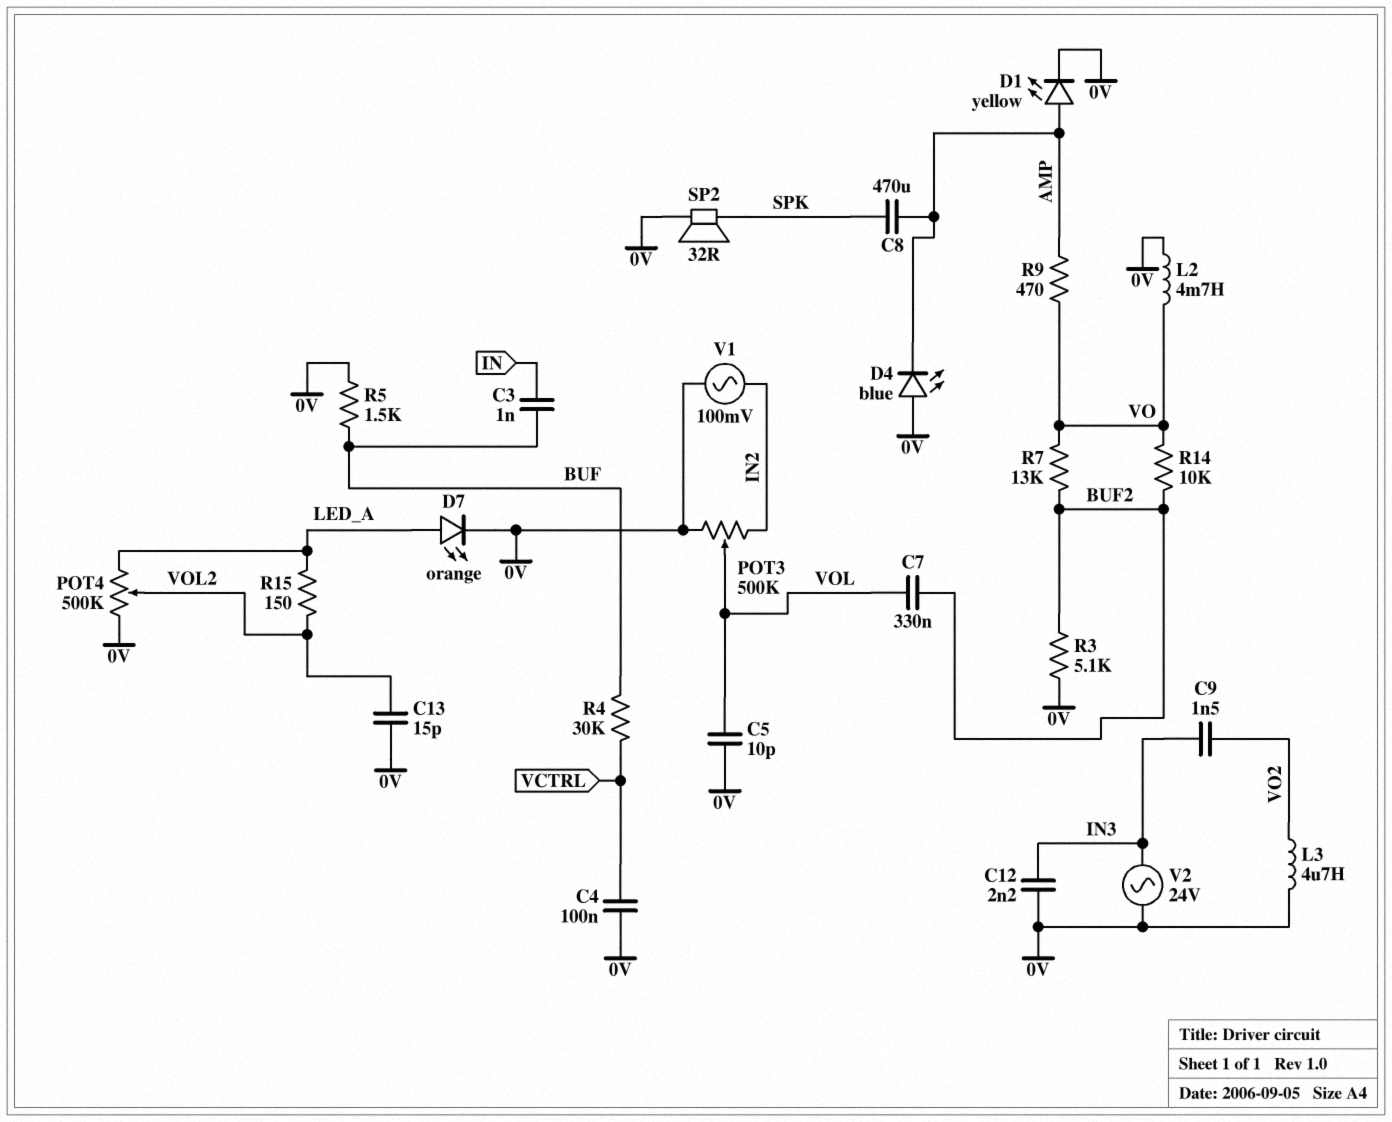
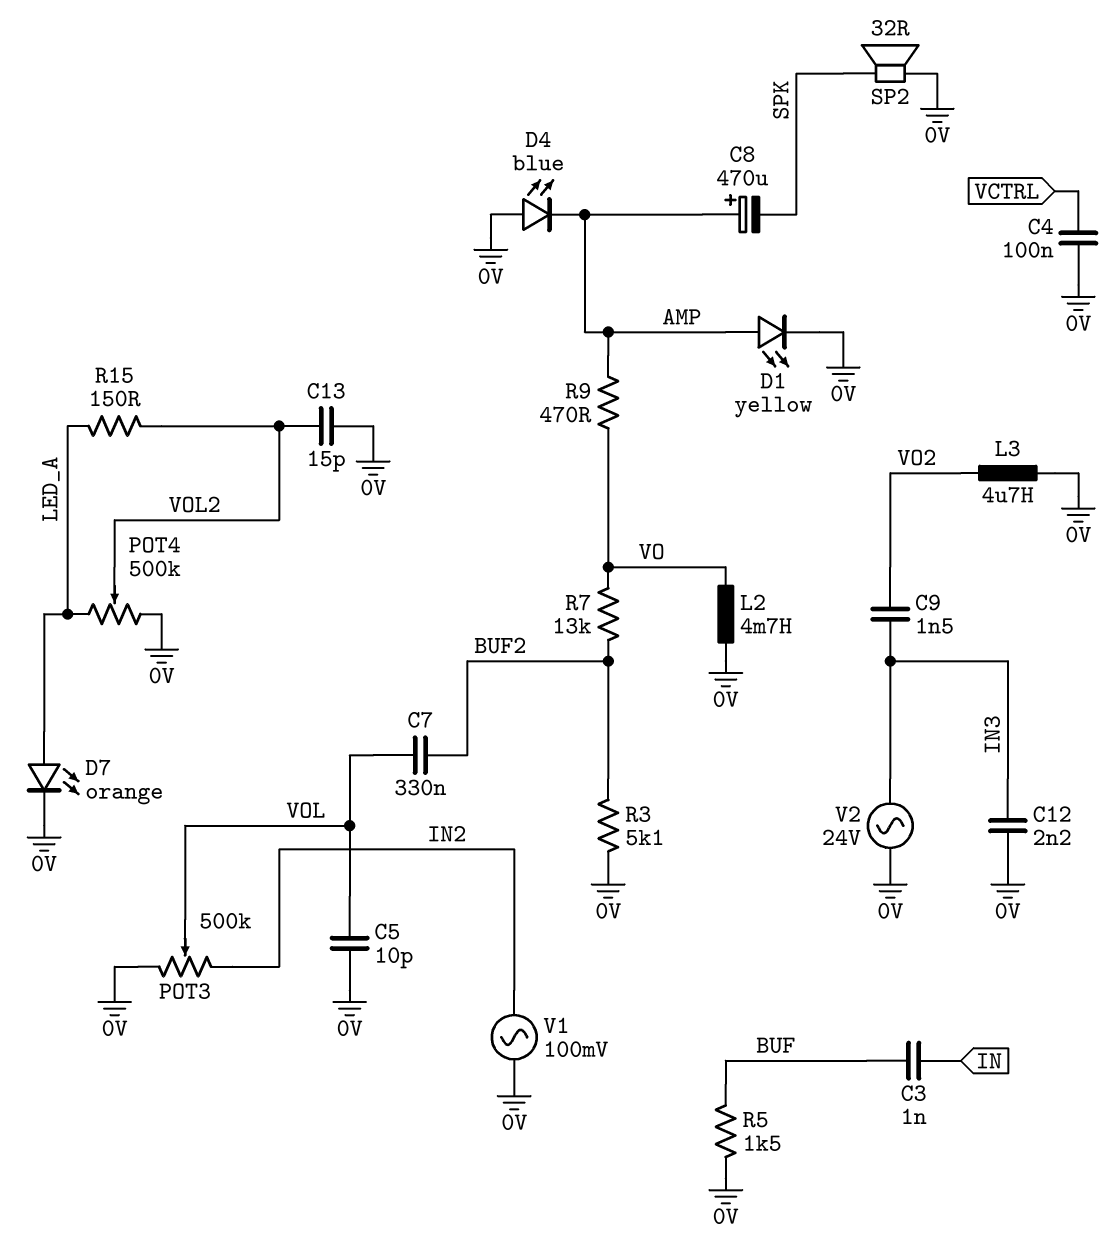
C8: 470uF (AMP, SPK) -> 470uF (plus AMP, minus SPK)
R4: 30k (BUF, VCTRL) -> none
R14: 10k (BUF2, VO) -> none

